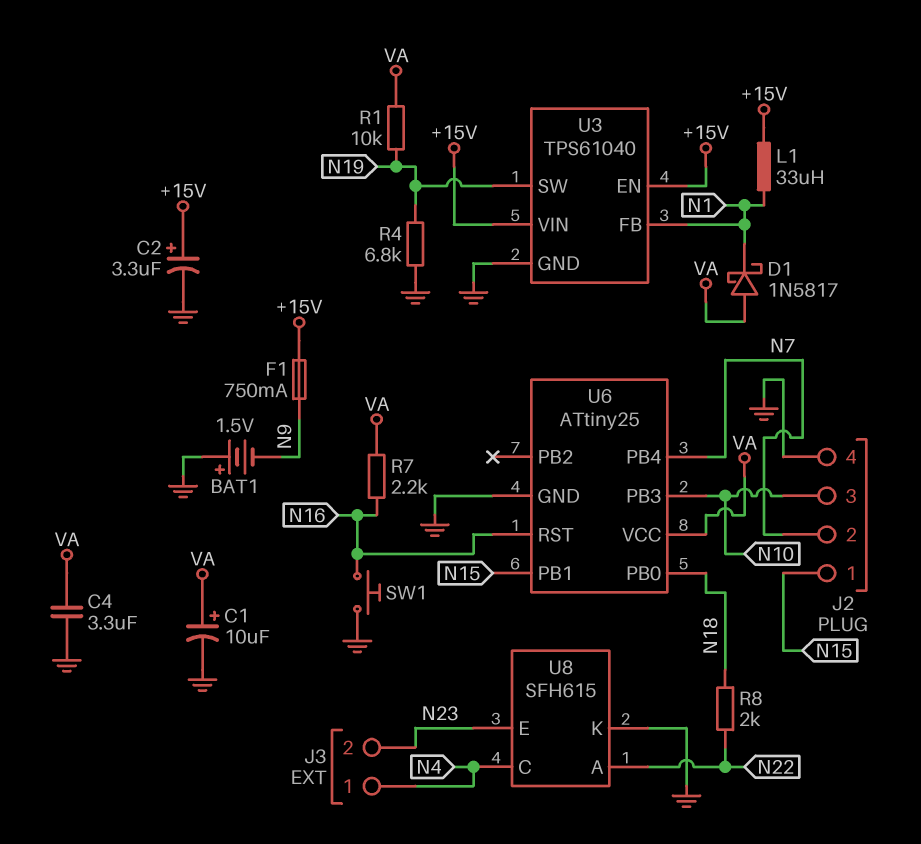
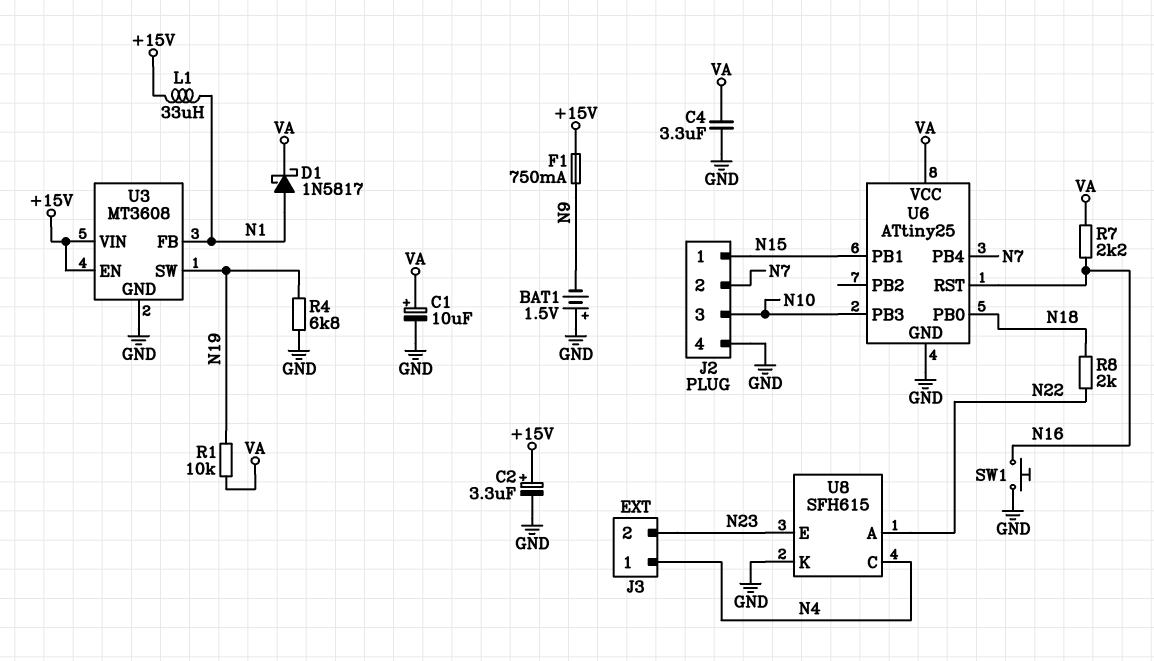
D1: schottky 1N5817 (A VA, K N1) -> schottky 1N5817 (A N1, K VA)
U3: TPS61040 -> MT3608

